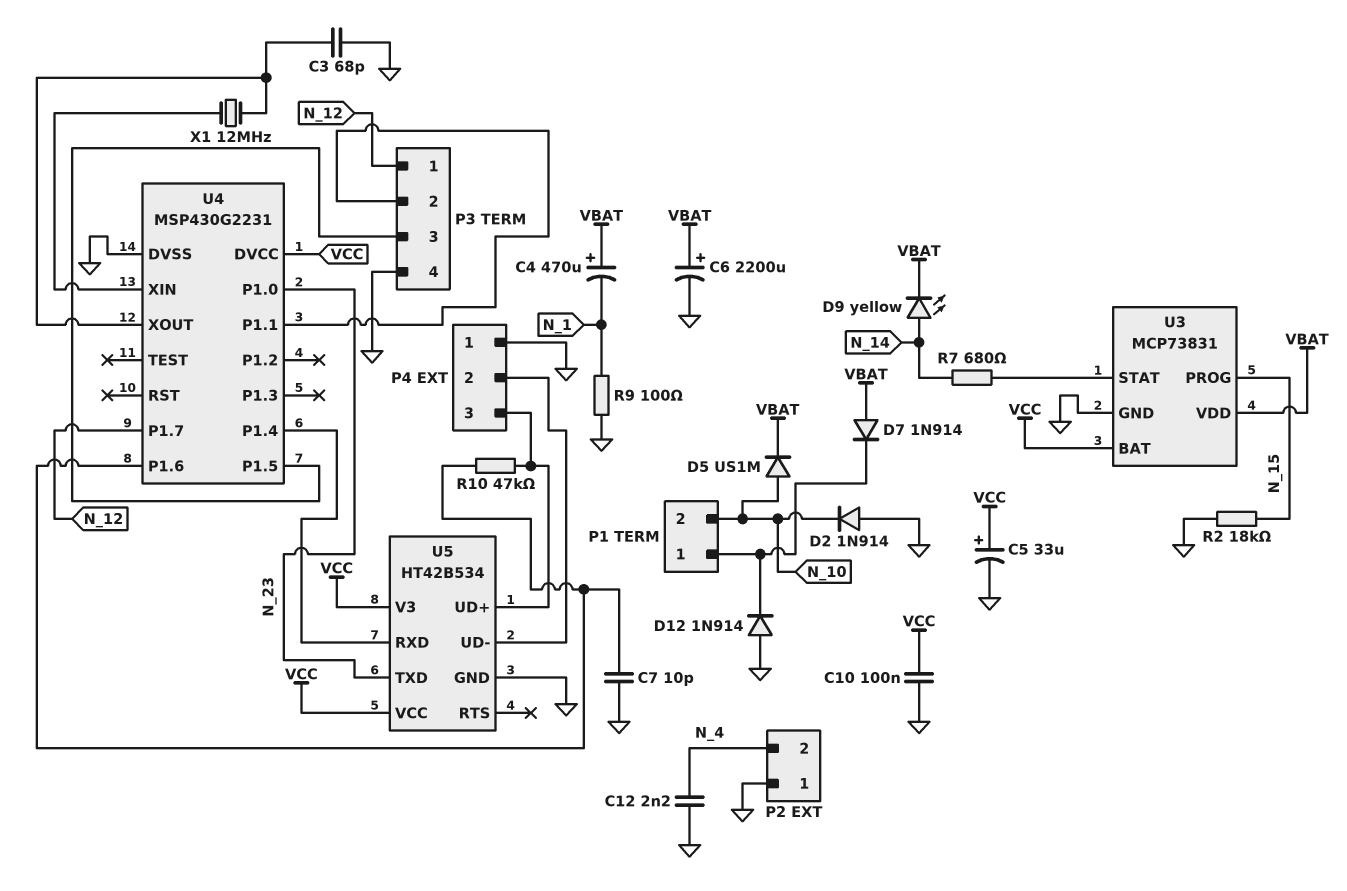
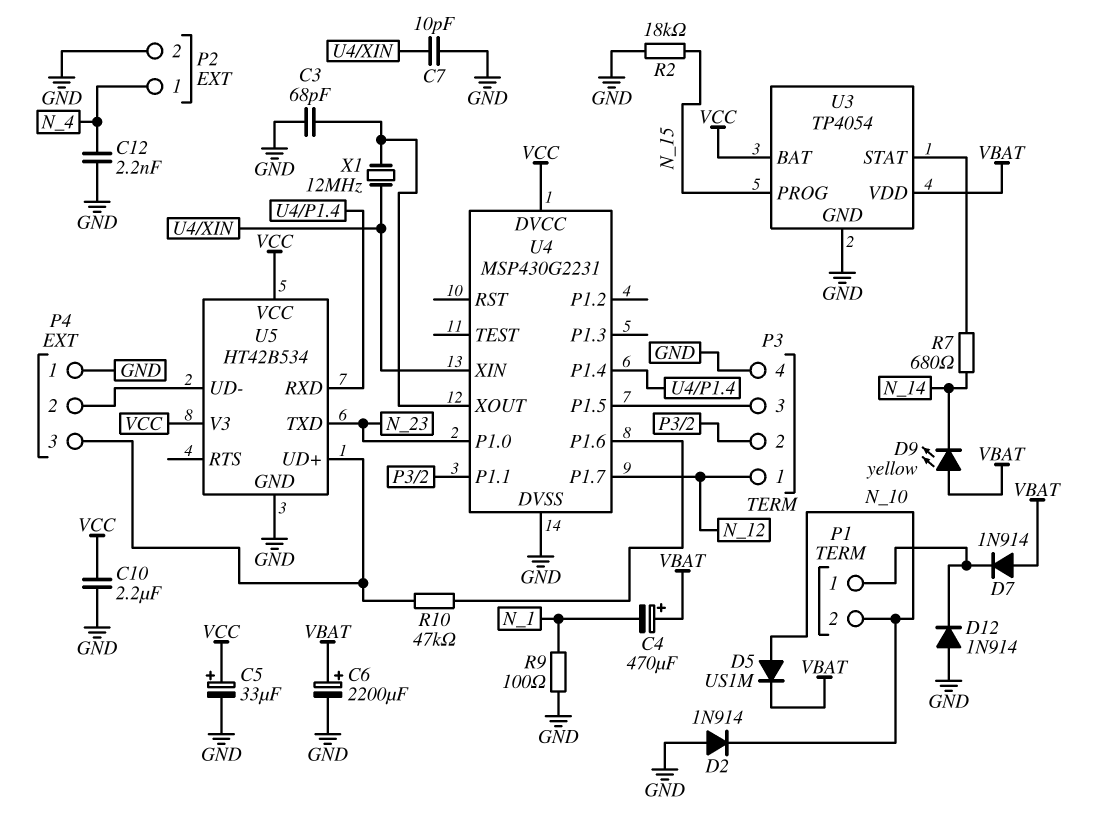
C7: 10pF (GND, U4/P1.6) -> 10pF (GND, U4/XIN)
C10: 100nF (GND, VCC) -> 2.2uF (GND, VCC)
D9: LED yellow (A N_14, K VBAT) -> LED yellow (A VBAT, K N_14)
P2 pin 1: GND -> N_4
P2 pin 2: N_4 -> GND
U3: MCP73831 -> TP4054

